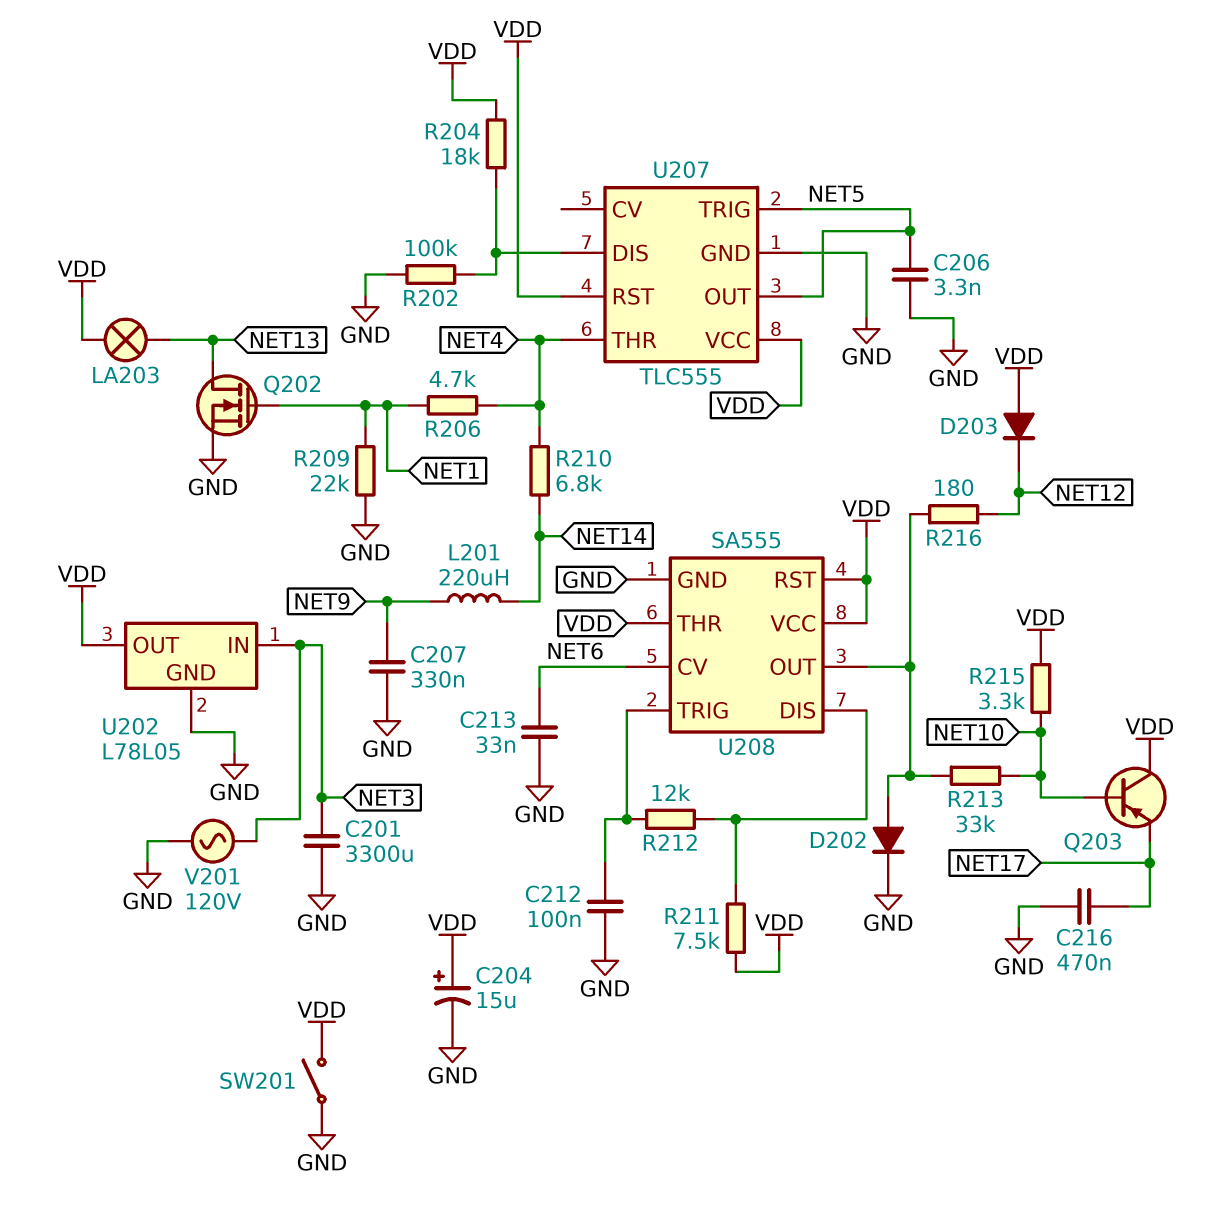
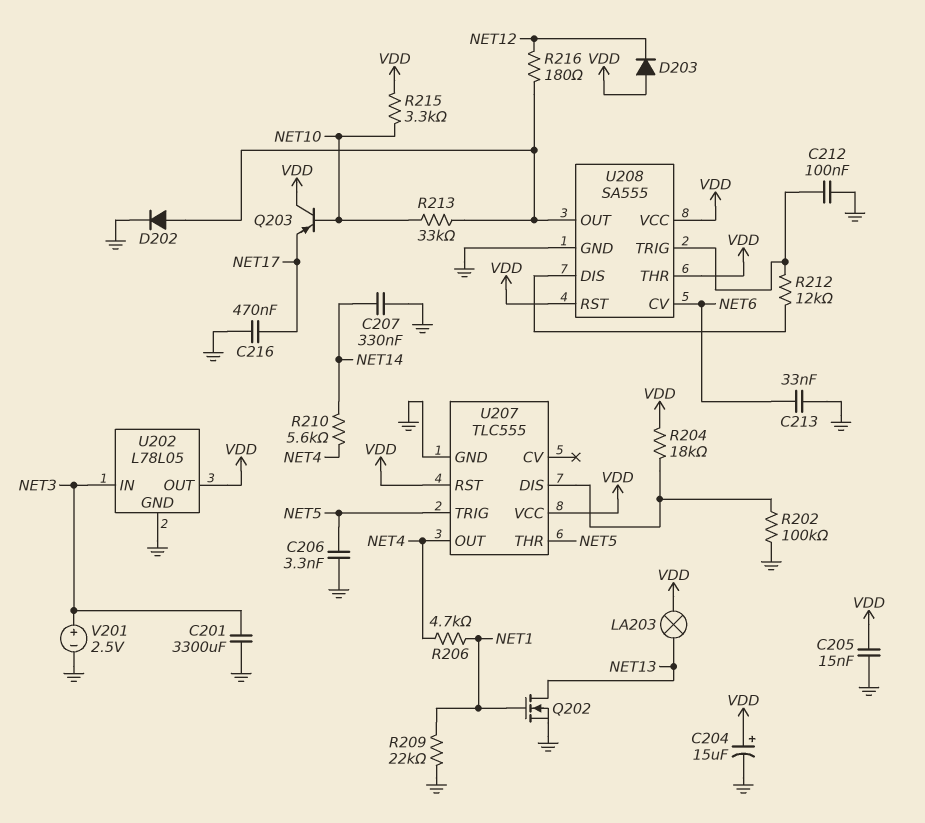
C205: none -> 15nF (GND, VDD)
C207: 330nF (GND, NET9) -> 330nF (GND, NET14)
L201: 220uH (NET9, NET14) -> none
R210: 6.8k (NET4, NET14) -> 5.6k (NET4, NET14)
R211: 7.5k (U208/DIS, VDD) -> none
SW201: switch (GND, VDD) -> none
U207 pin OUT: NET5 -> NET4
U207 pin THR: NET4 -> NET5
V201: AC 120V (GND, NET3) -> 2.5V (plus NET3, minus GND)

